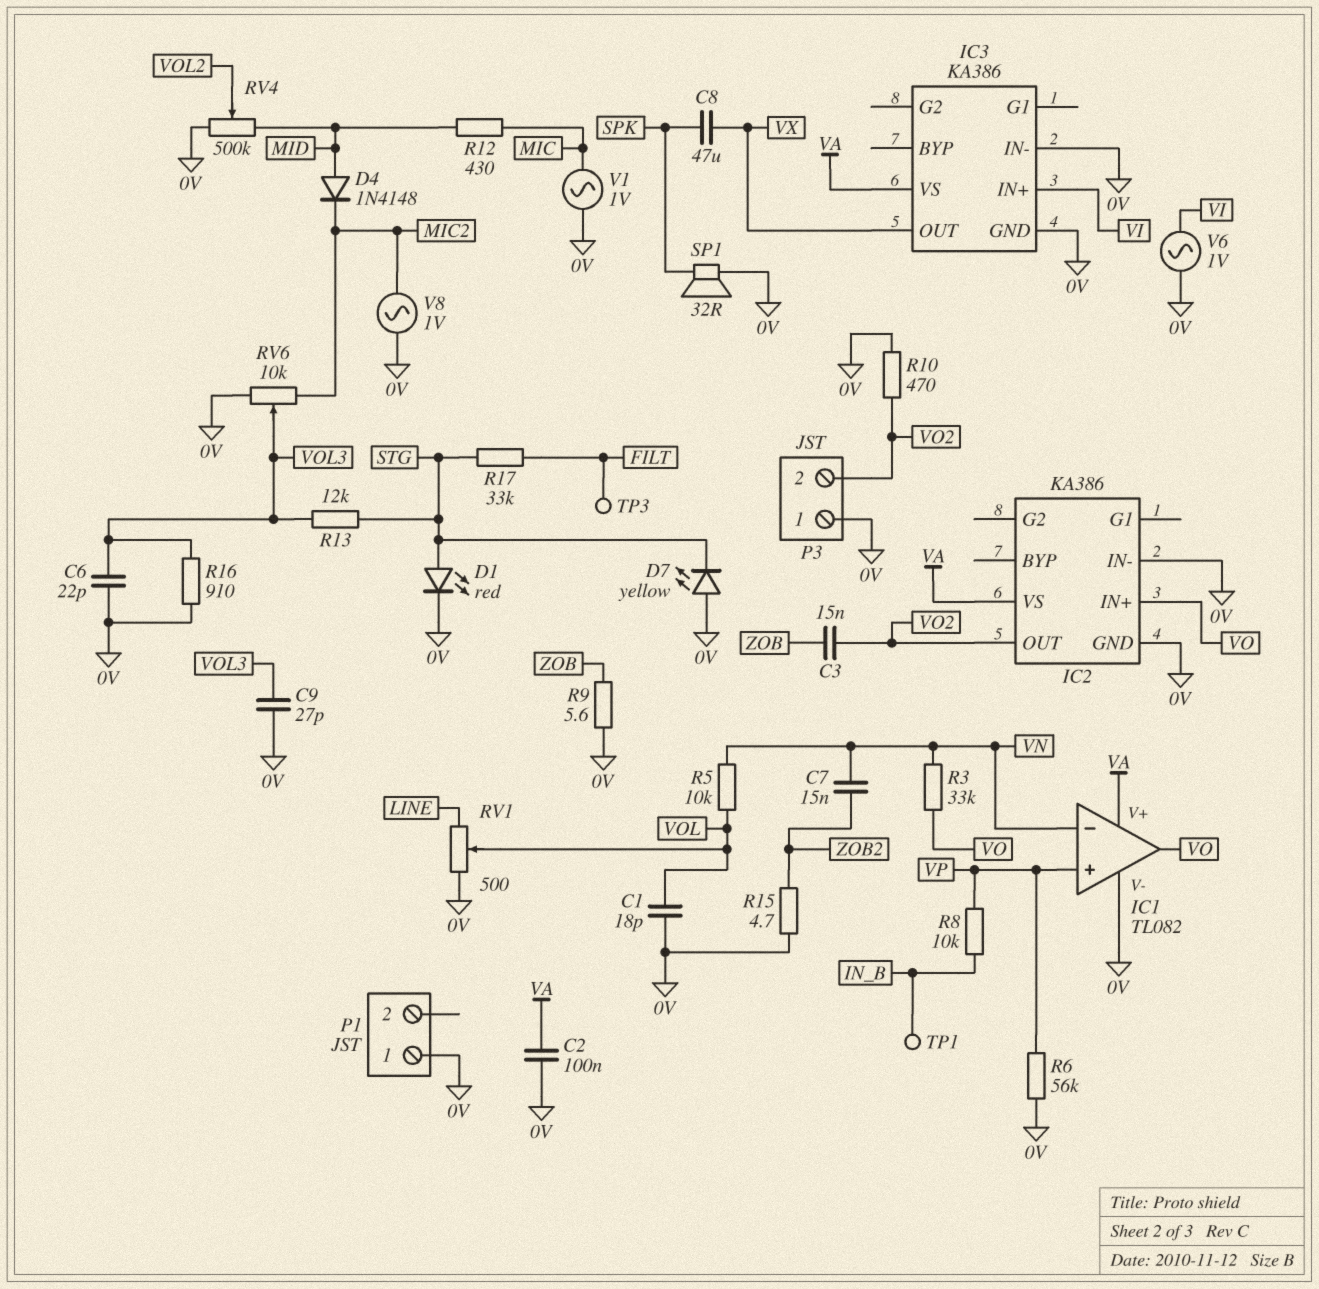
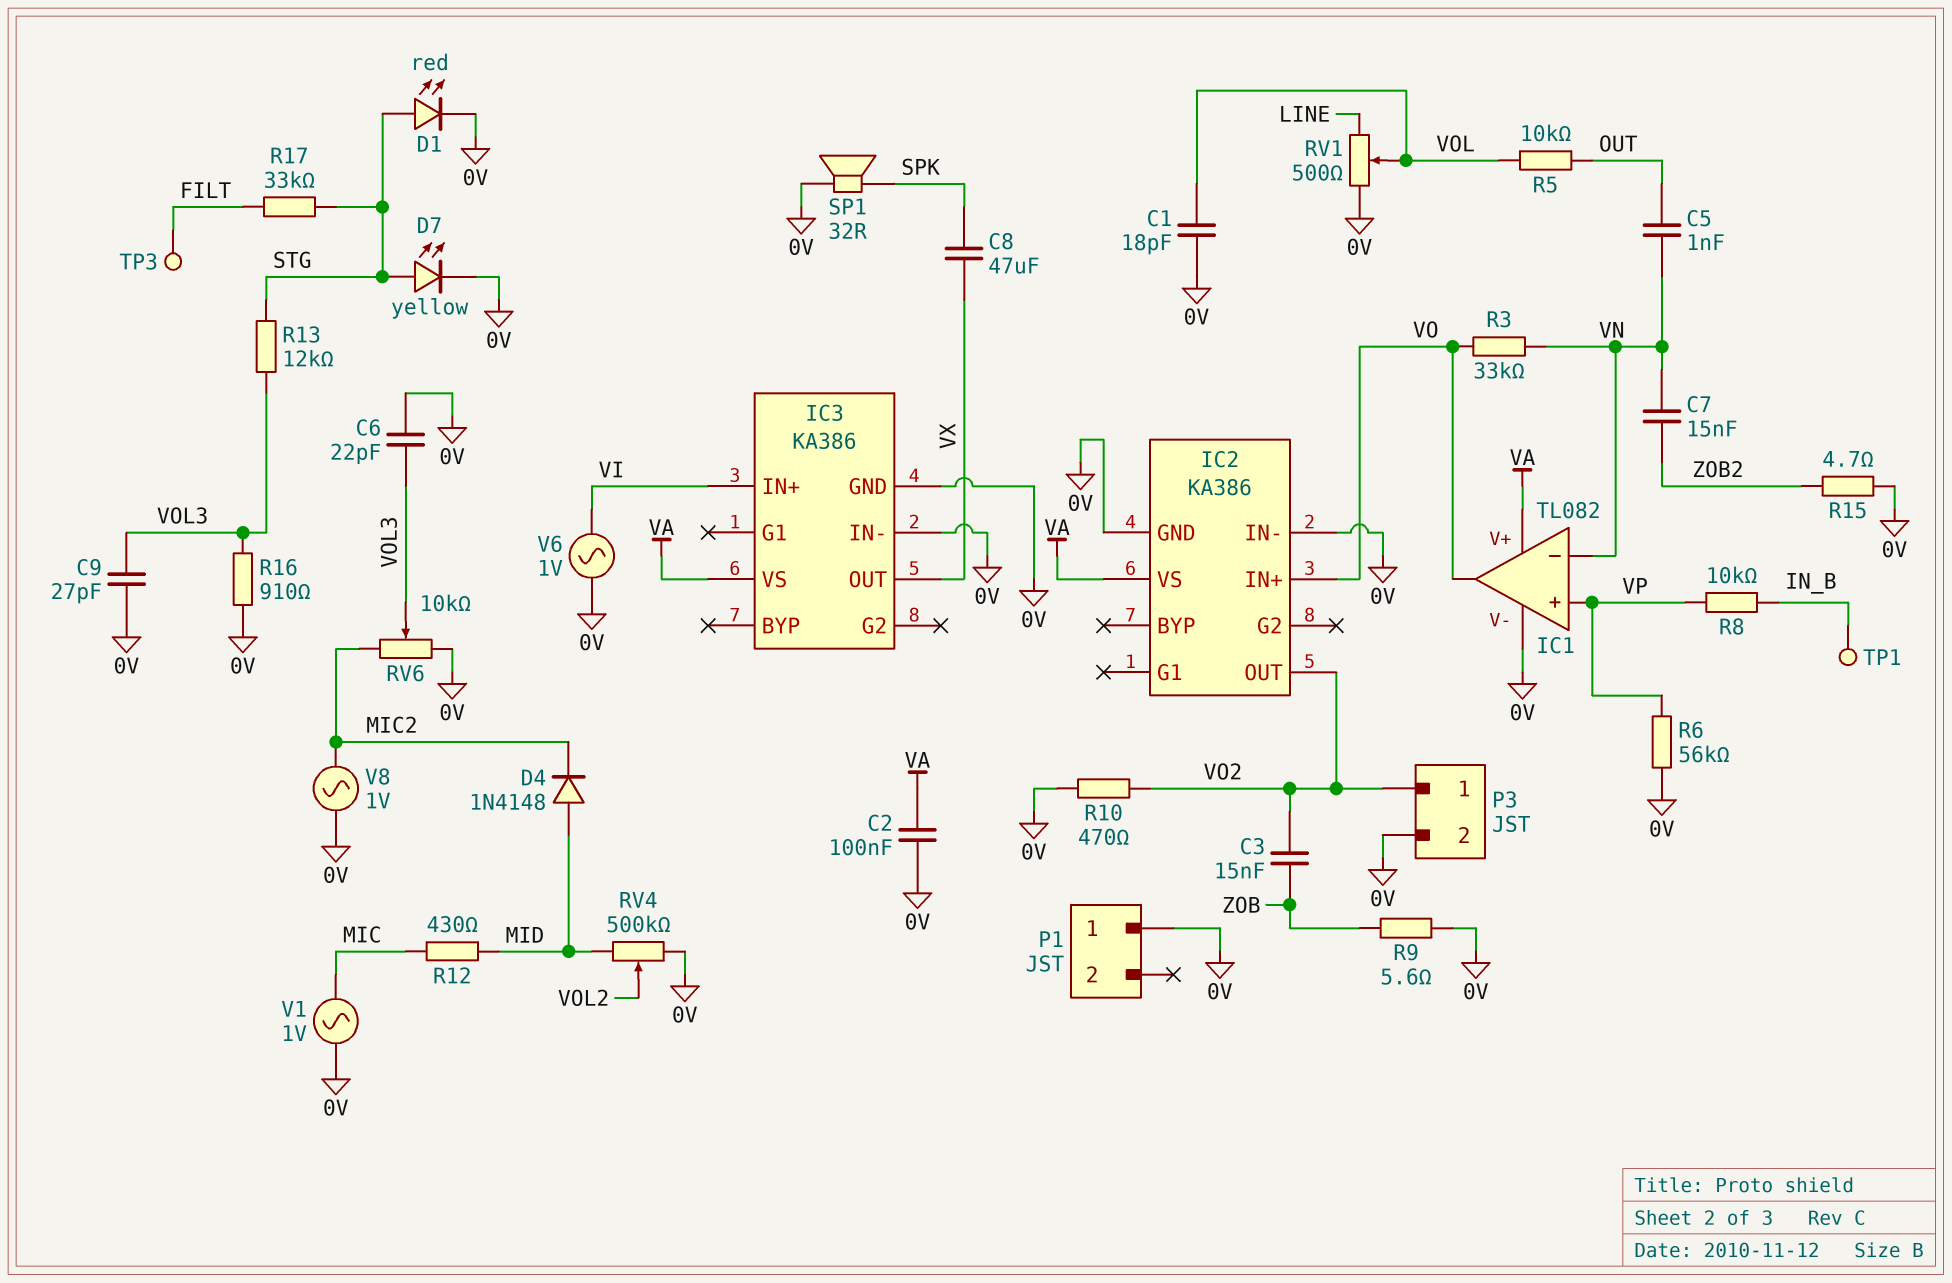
C5: none -> 1nF (OUT, VN)
D7: LED yellow (A 0V, K STG) -> LED yellow (A STG, K 0V)
P3 pin 1: 0V -> VO2
P3 pin 2: VO2 -> 0V
R5: 10k (VN, VOL) -> 10k (OUT, VOL)

